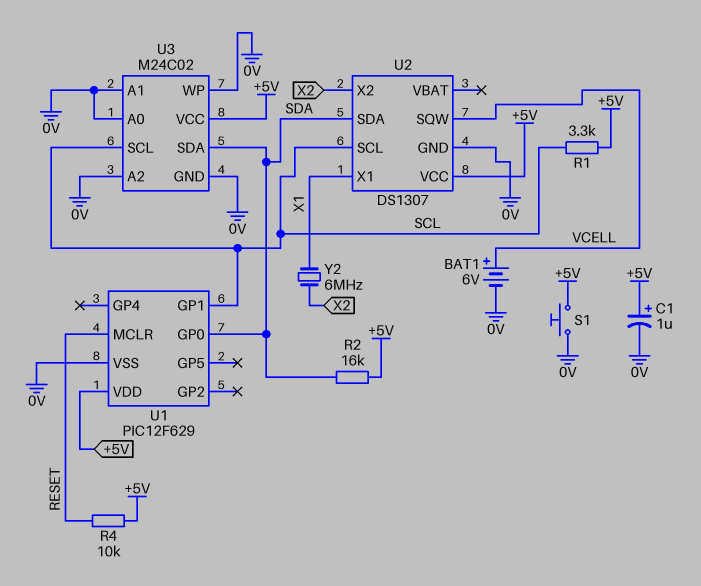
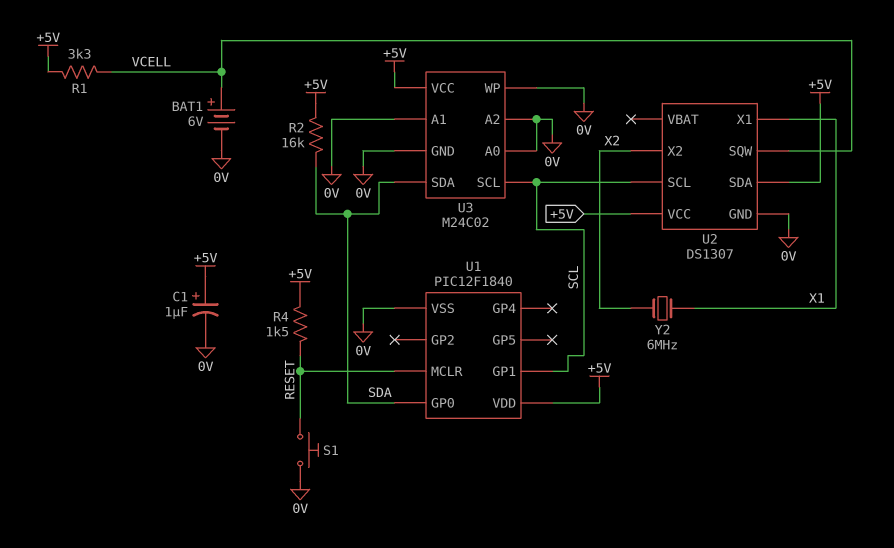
R1: 3.3k (+5V, SCL) -> 3.3k (+5V, VCELL)
R4: 10k (+5V, RESET) -> 1.5k (+5V, RESET)
S1: button (+5V, 0V) -> button (0V, RESET)
U1: PIC12F629 -> PIC12F1840
U2 pin SDA: SDA -> +5V

